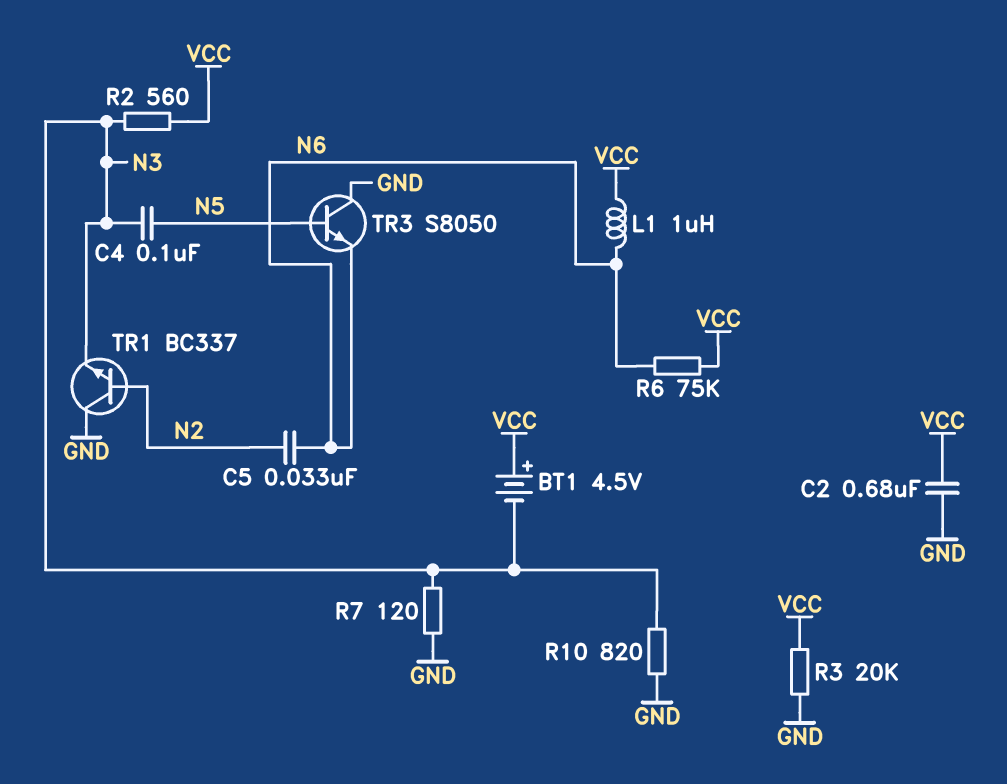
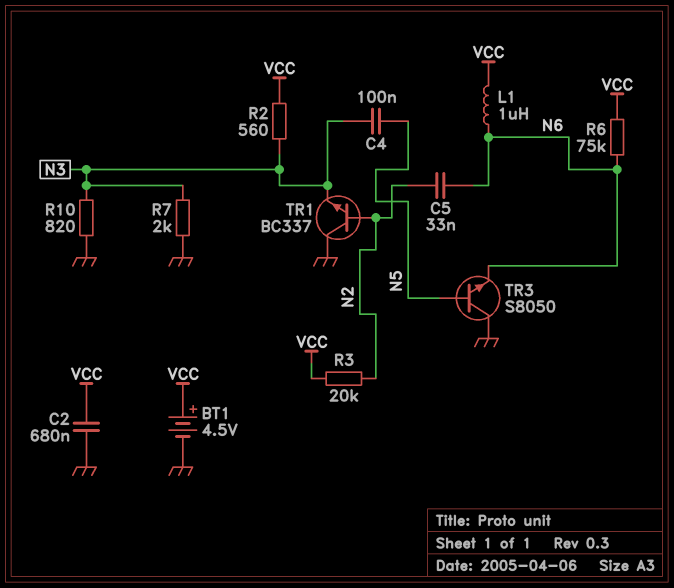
BT1: 4.5V (plus VCC, minus N3) -> 4.5V (plus VCC, minus GND)
R3: 20k (GND, VCC) -> 20k (N2, VCC)
R7: 120 (GND, N3) -> 2k (GND, N3)

